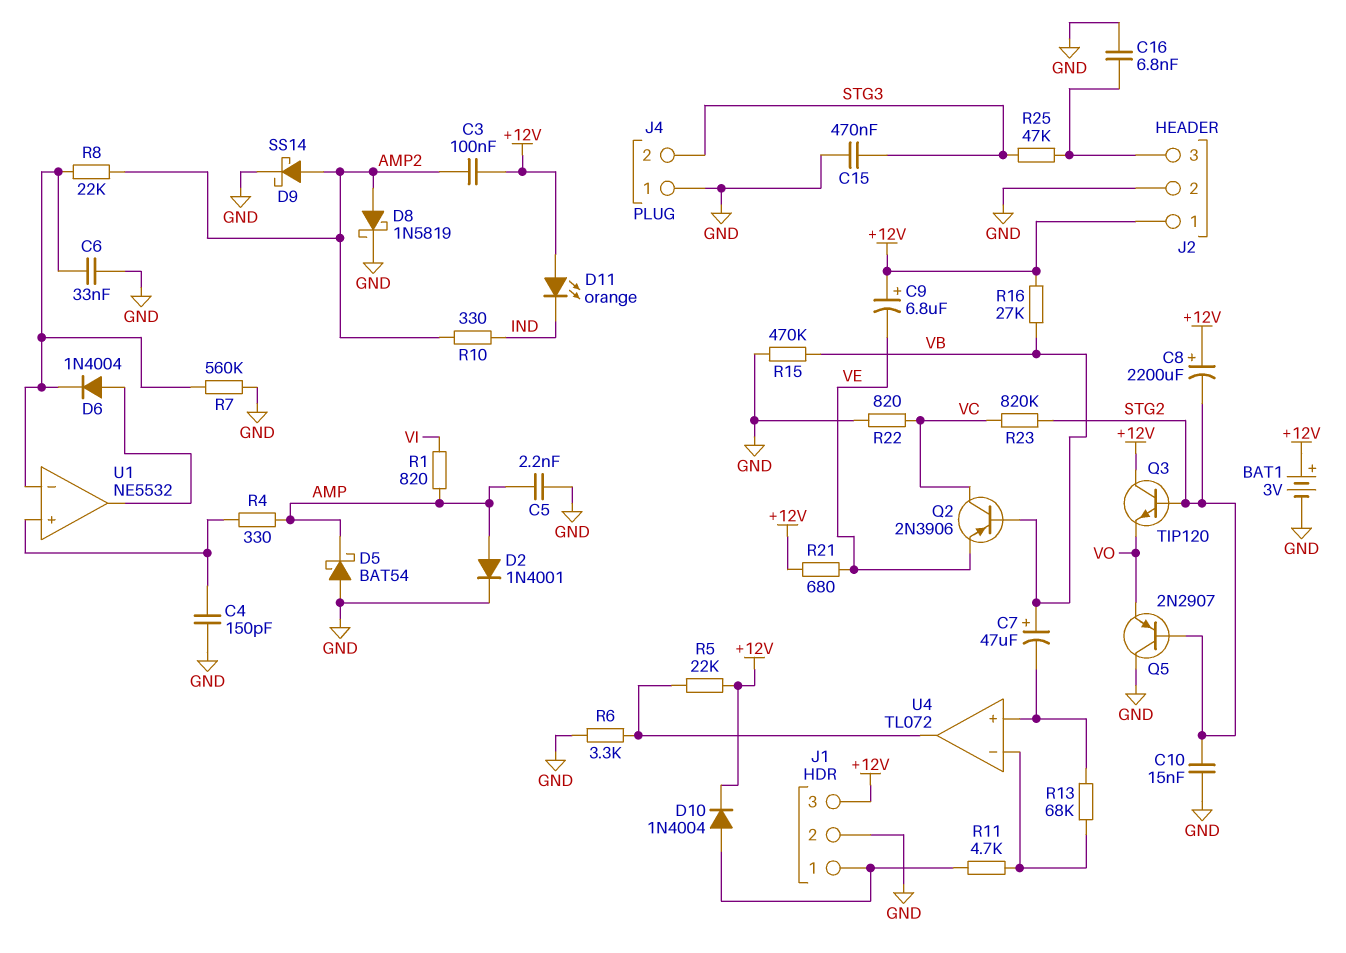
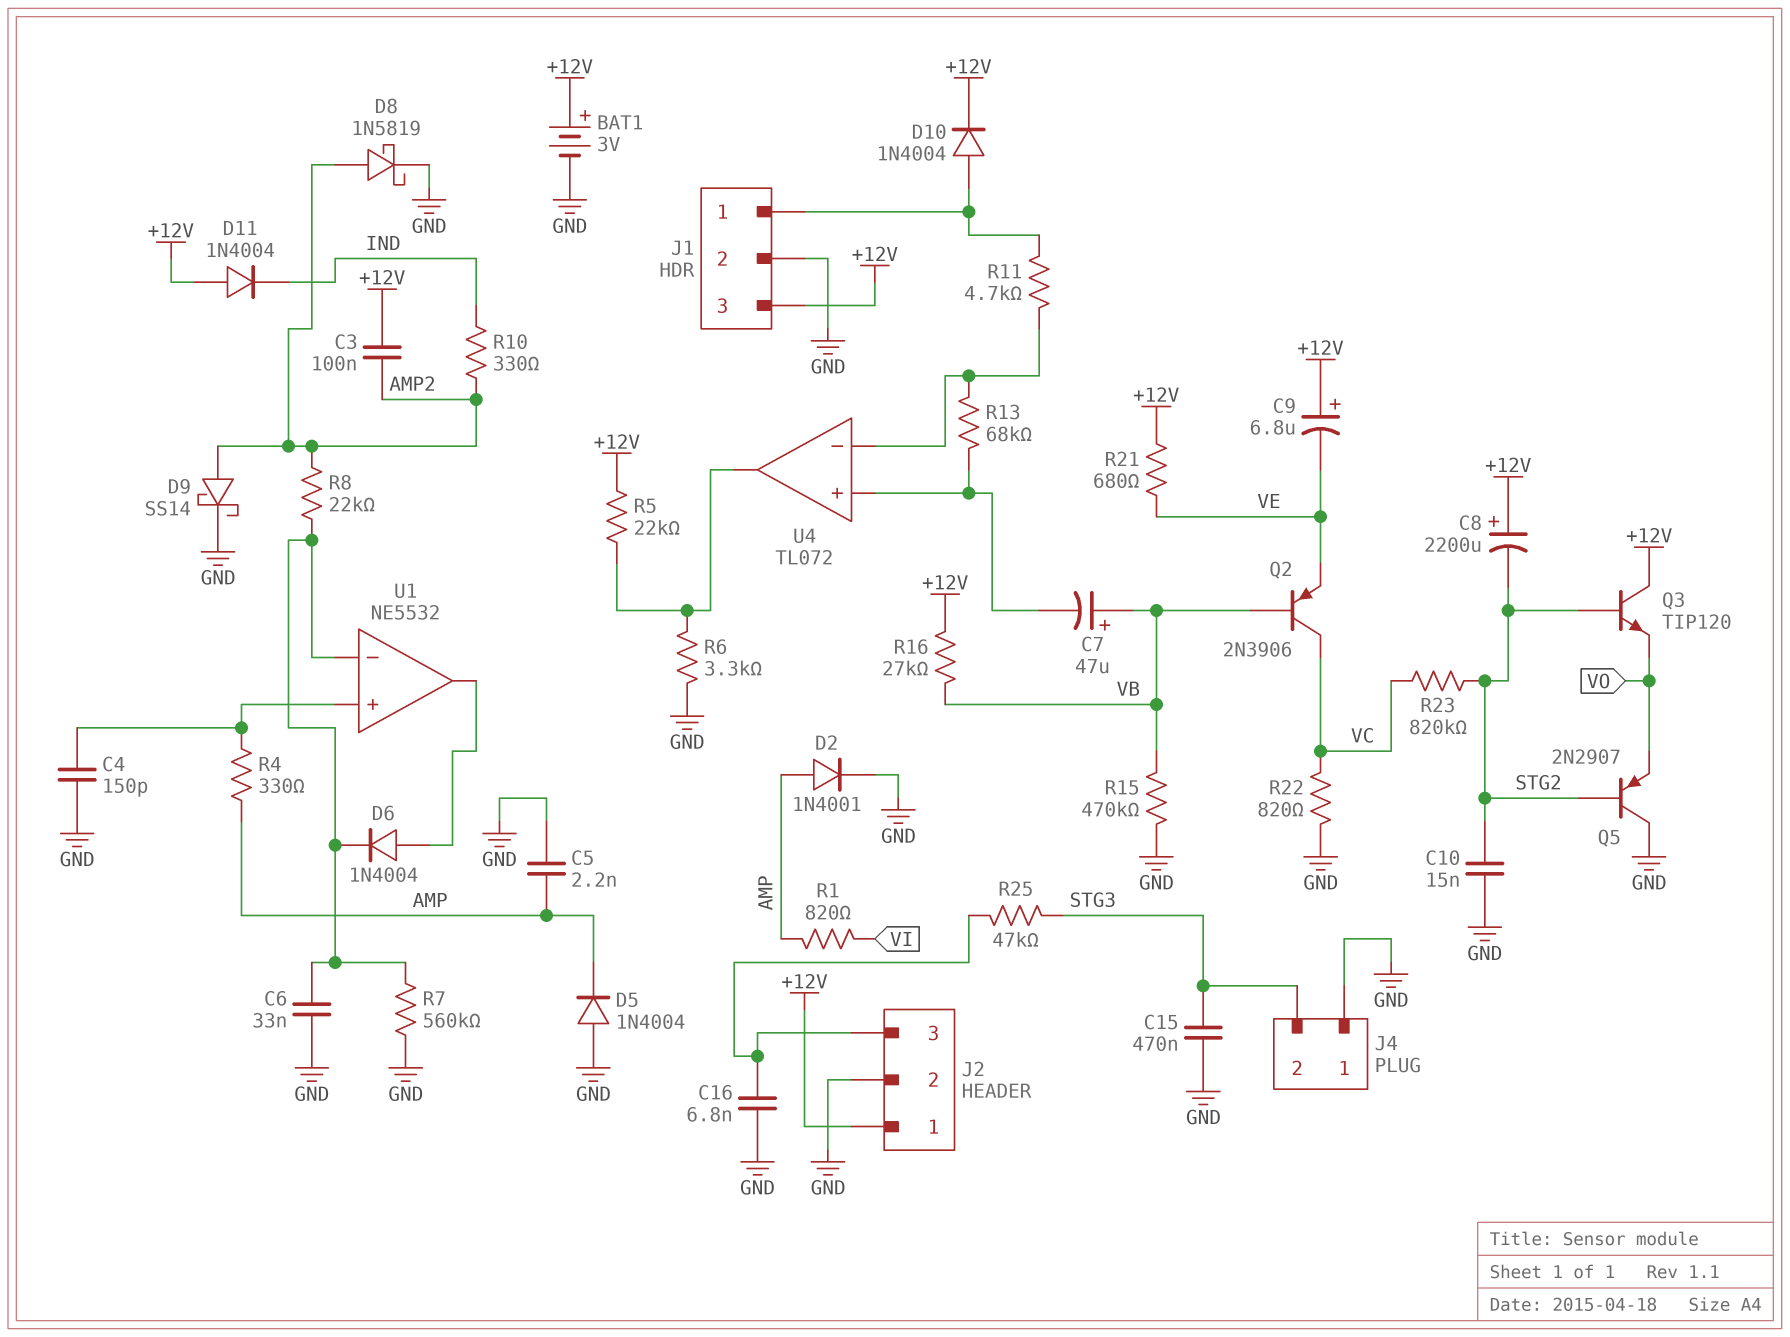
D5: schottky BAT54 (A GND, K AMP) -> diode 1N4004 (A GND, K AMP)
D11: LED orange (A +12V, K IND) -> diode 1N4004 (A +12V, K IND)

